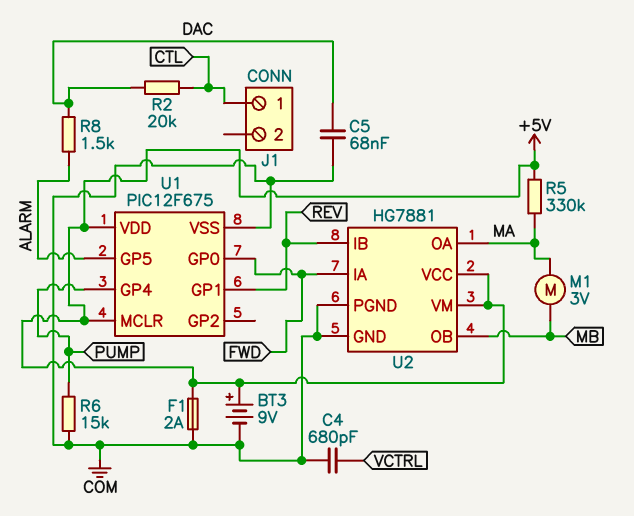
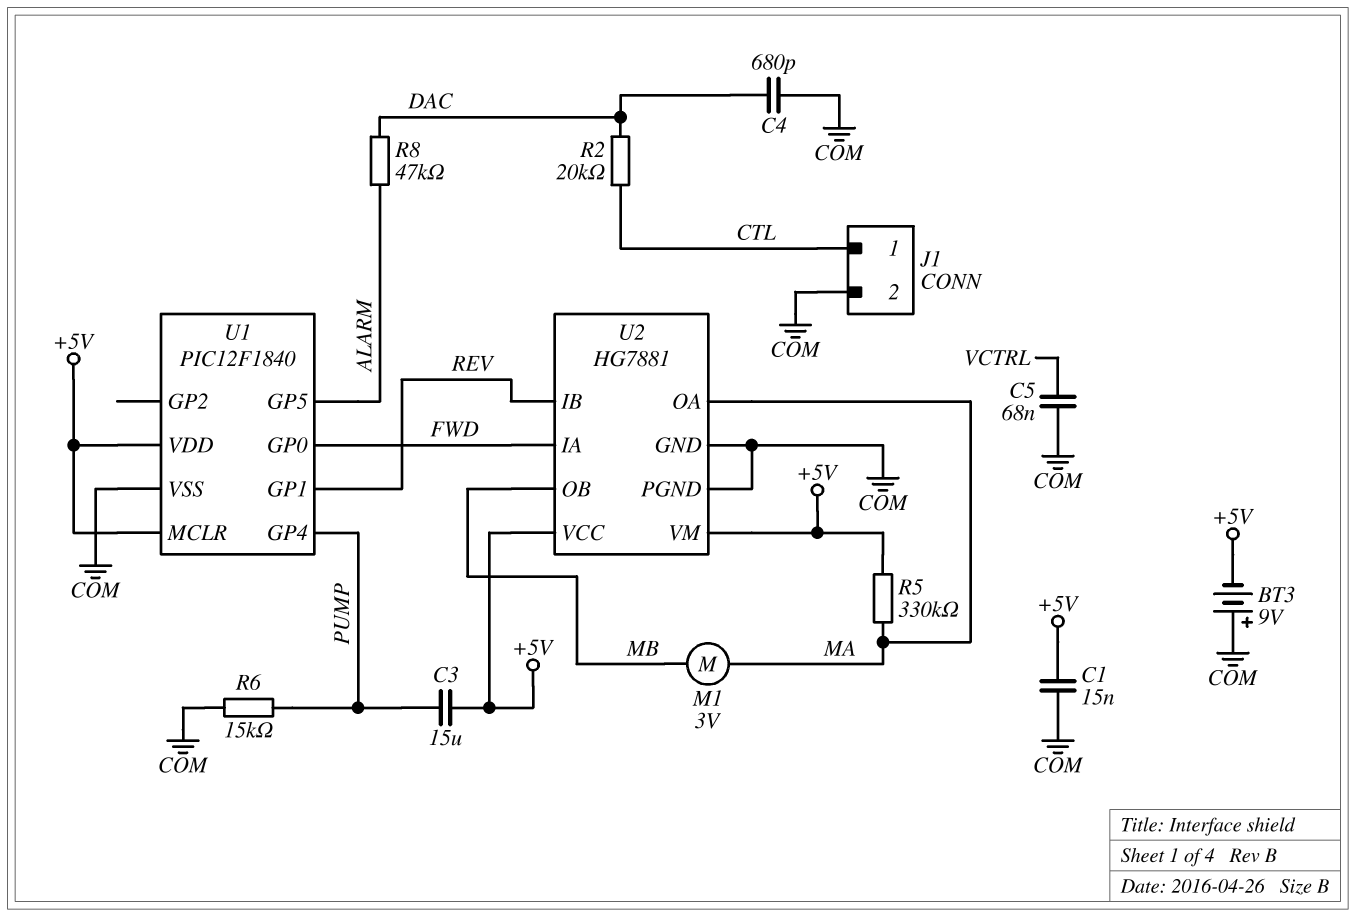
BT3: 9V (plus +5V, minus COM) -> 9V (plus COM, minus +5V)
C1: none -> 15nF (+5V, COM)
C3: none -> 15uF (+5V, PUMP)
C4: 680pF (COM, VCTRL) -> 680pF (COM, DAC)
C5: 68nF (COM, DAC) -> 68nF (COM, VCTRL)
F1: 2A (+5V, COM) -> none
J1 pin 2: none -> COM
R8: 1.5k (ALARM, DAC) -> 47k (ALARM, DAC)
U1: PIC12F675 -> PIC12F1840

